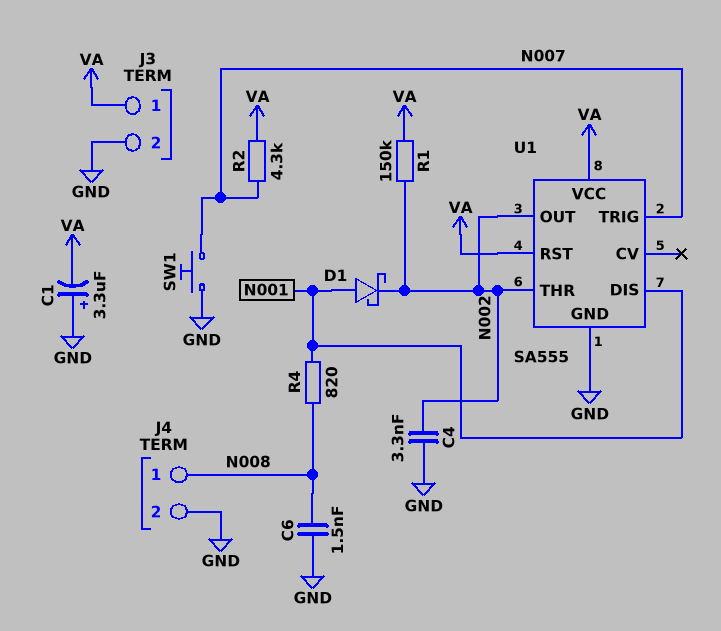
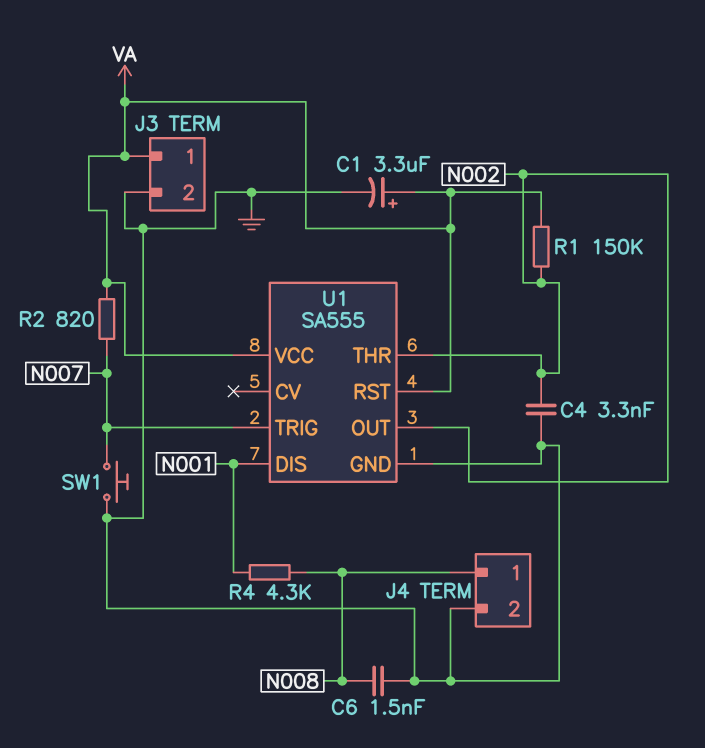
C1: 3.3uF (plus GND, minus VA) -> 3.3uF (plus VA, minus GND)
D1: schottky (A N001, K N002) -> none
R2: 4.3k (N007, VA) -> 820 (N007, VA)
R4: 820 (N001, N008) -> 4.3k (N001, N008)

